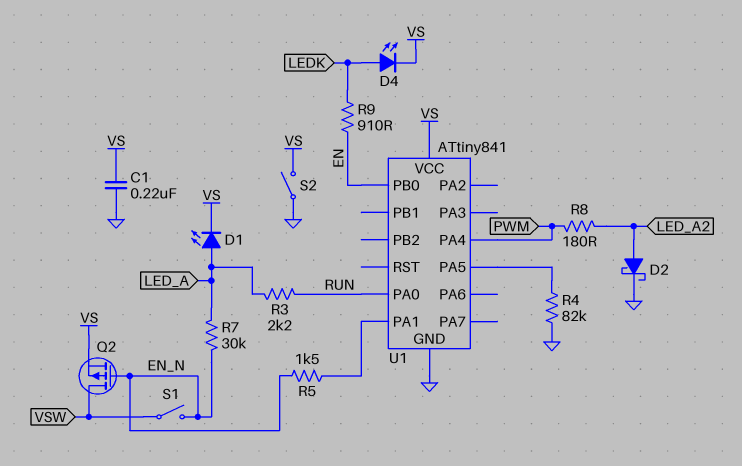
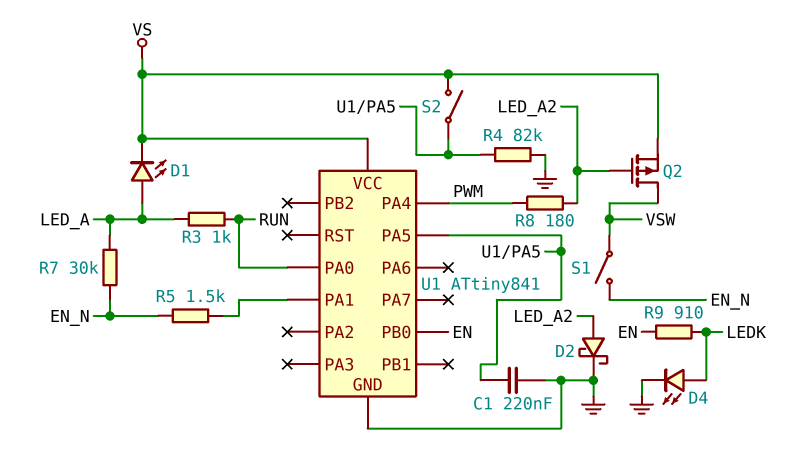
C1: 220nF (GND, VS) -> 220nF (GND, U1/PA5)
D4: LED (A LEDK, K VS) -> LED (A LEDK, K GND)
Q2: PMOS (G EN_N, D VSW, S VS) -> PMOS (G LED_A2, D VSW, S VS)
R3: 2.2k (LED_A, RUN) -> 1k (LED_A, RUN)
S2: switch (GND, VS) -> switch (U1/PA5, VS)

